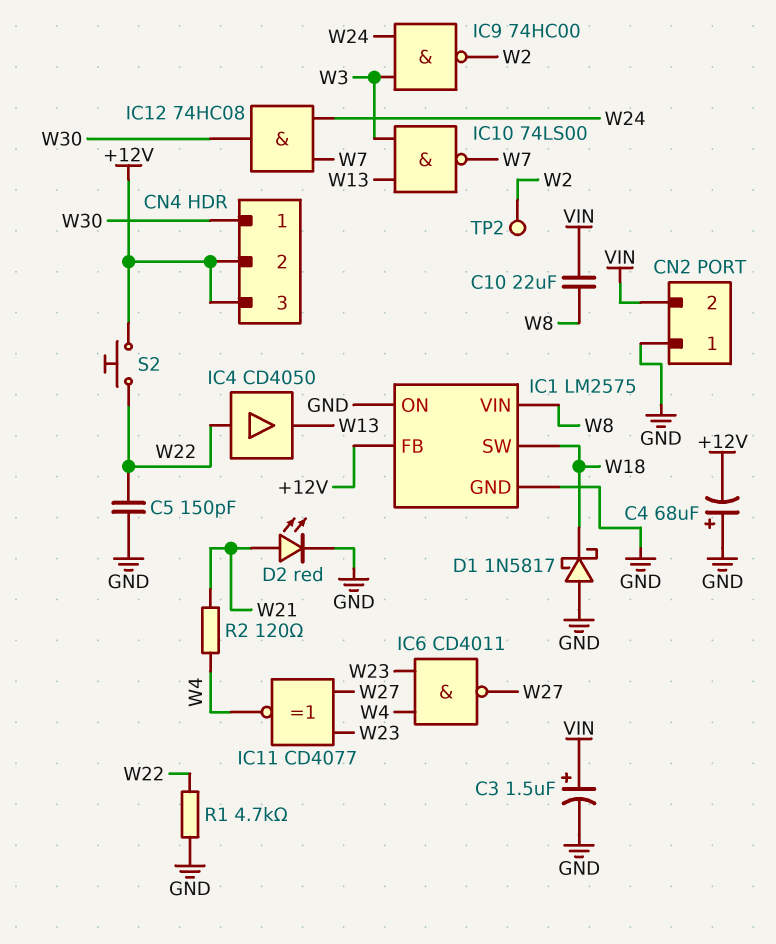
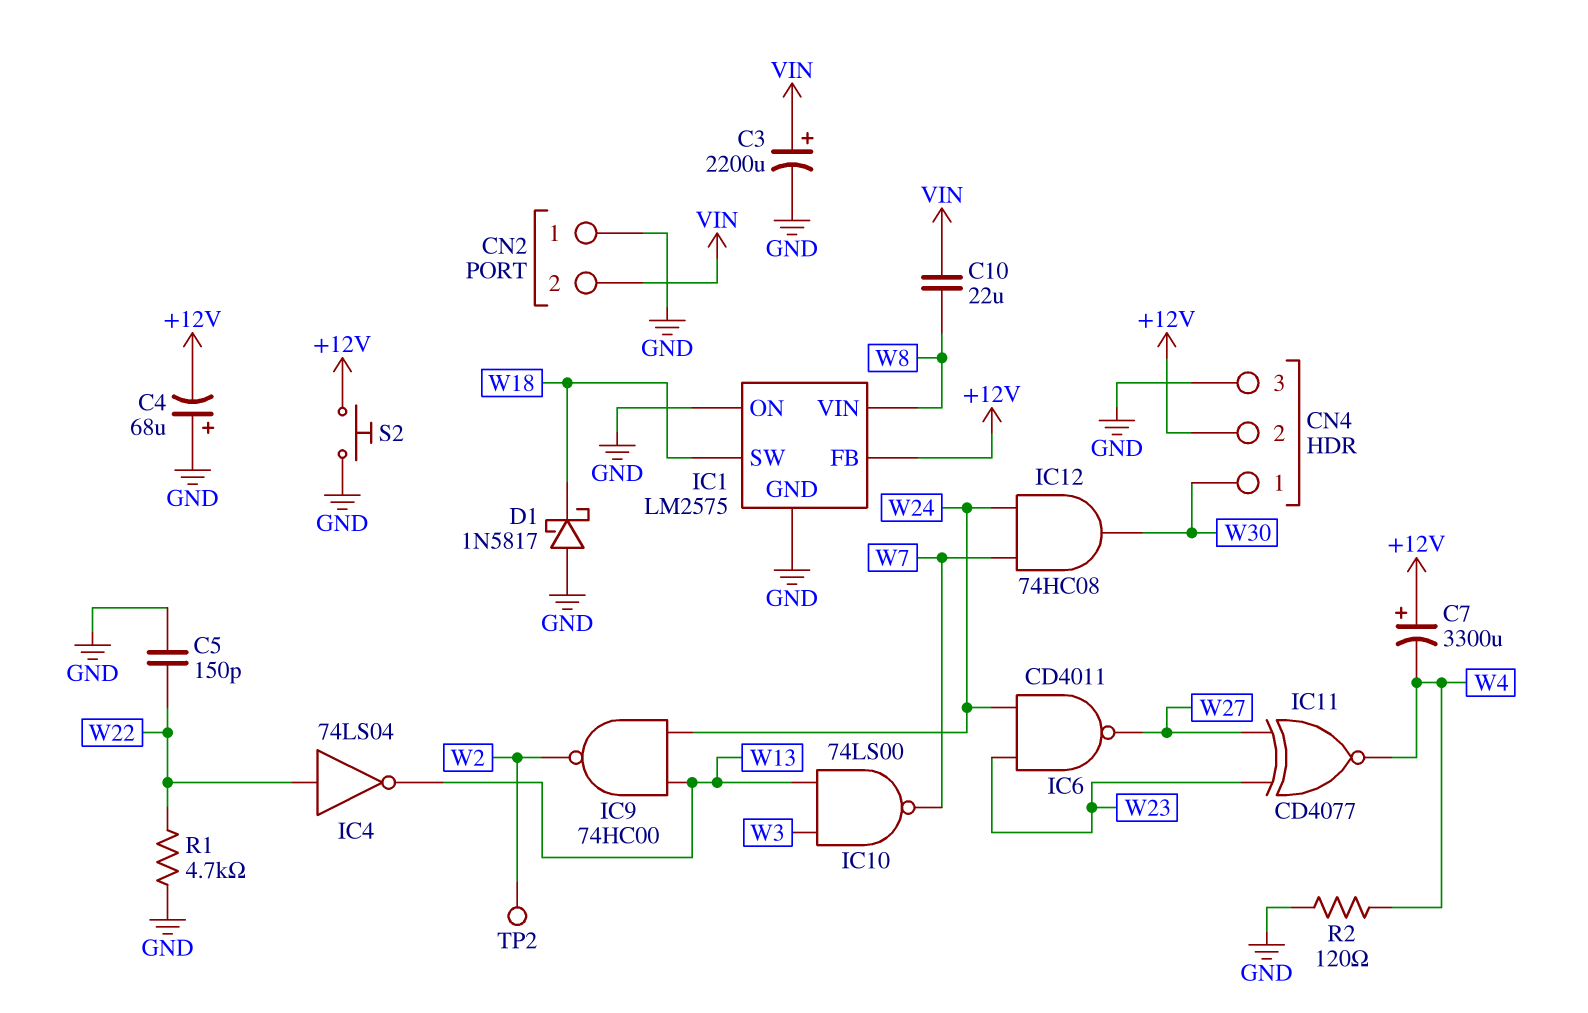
C3: 1.5uF (plus VIN, minus GND) -> 2200uF (plus VIN, minus GND)
C7: none -> 3300uF (plus +12V, minus W4)
CN4 pin 3: +12V -> GND
D2: LED red (A W21, K GND) -> none
IC4: buffer CD4050 (in W22, out W13) -> NOT 74LS04 (in W22, out W13)
IC6: NAND CD4011 (in W4, in W23, out W27) -> NAND CD4011 (in W23, in W24, out W27)
IC9: NAND 74HC00 (in W3, in W24, out W2) -> NAND 74HC00 (in W13, in W24, out W2)
R2: 120 (W4, W21) -> 120 (GND, W4)
S2: button (+12V, W22) -> button (+12V, GND)

